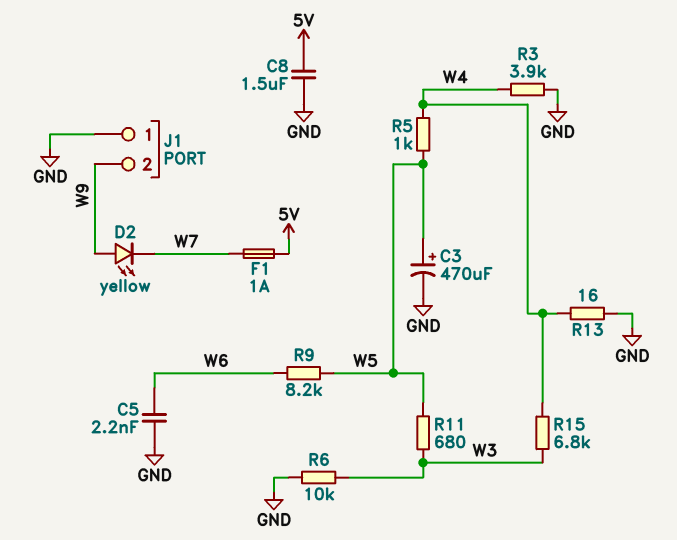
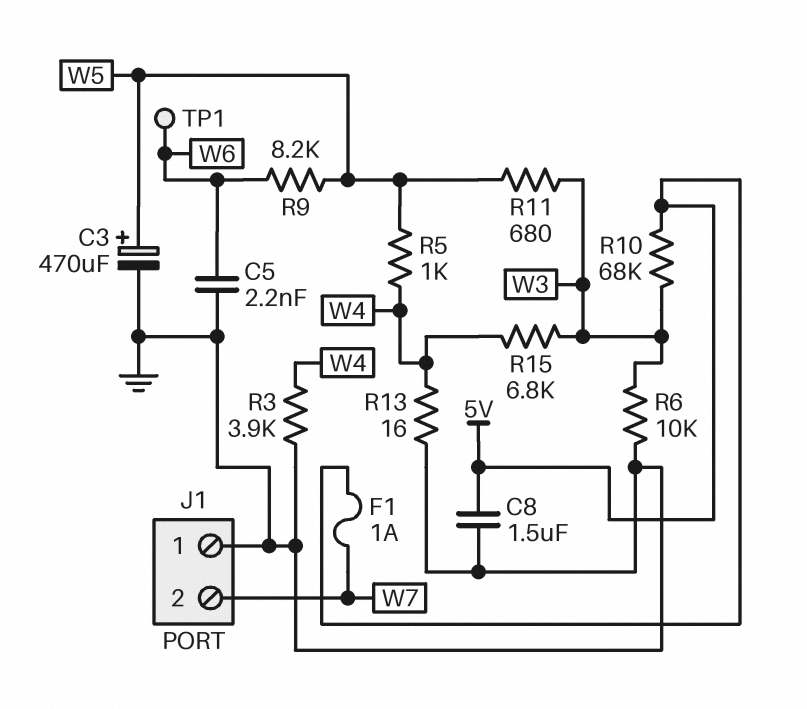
D2: LED yellow (A W9, K W7) -> none
J1 pin 2: W9 -> W7
R10: none -> 68k (5V, W3)
TP1: none -> test point (W6)

